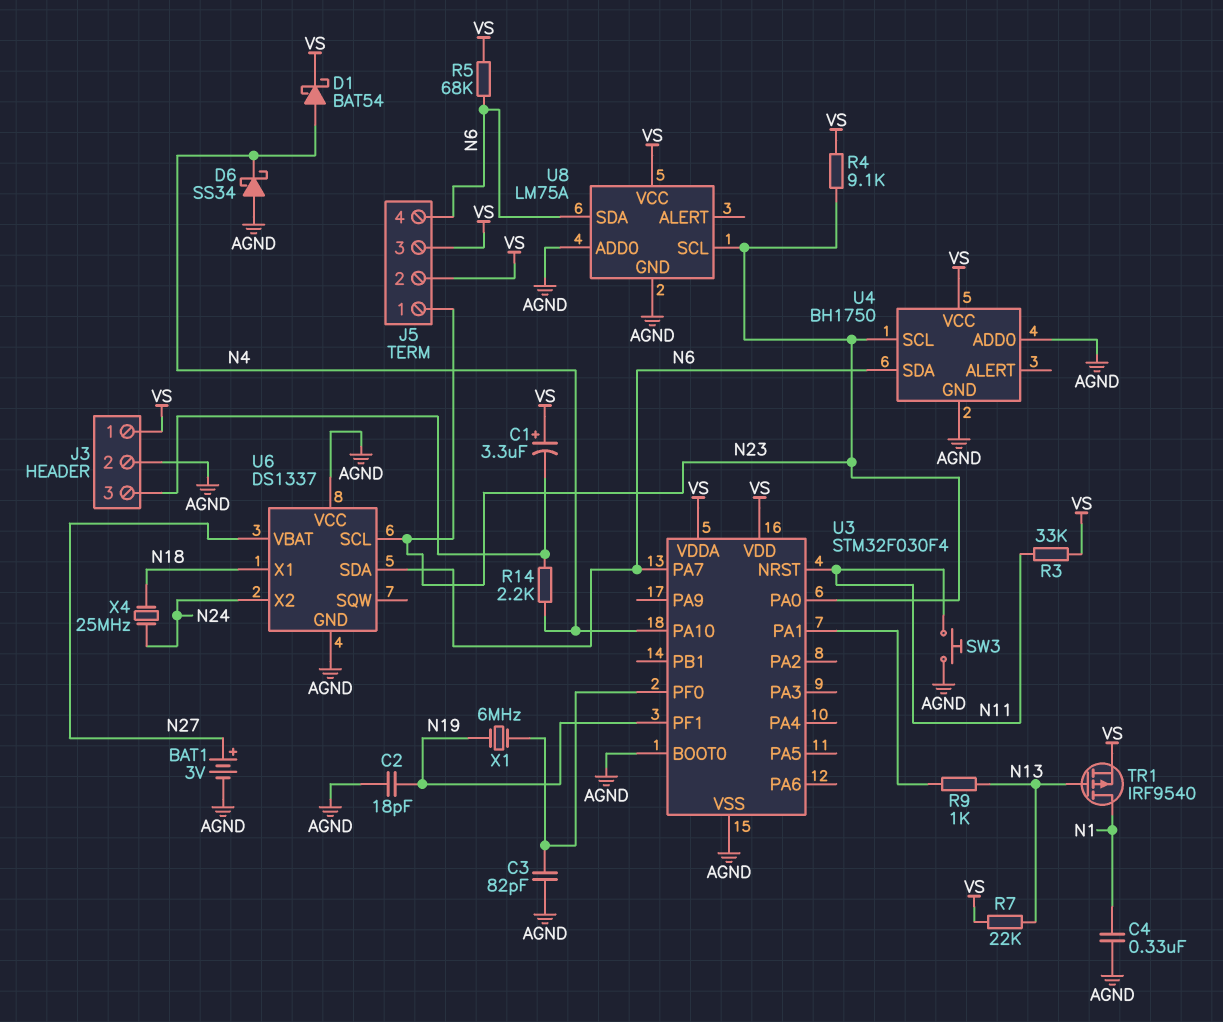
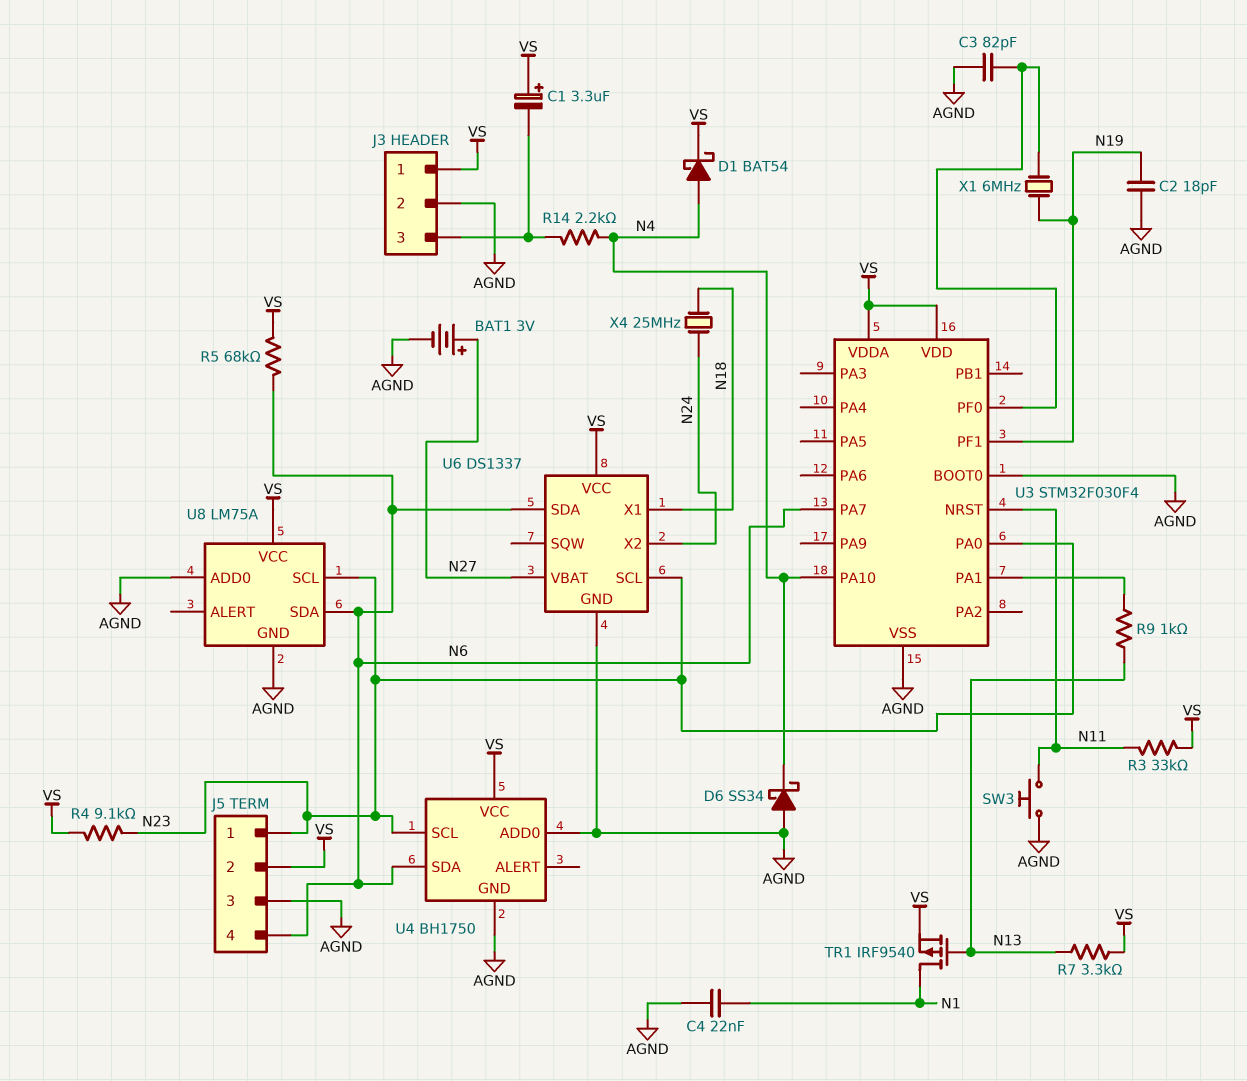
C4: 330nF (AGND, N1) -> 22nF (AGND, N1)
J5 pin 3: VS -> AGND
R7: 22k (N13, VS) -> 3.3k (N13, VS)
U6 pin VCC: AGND -> VS

